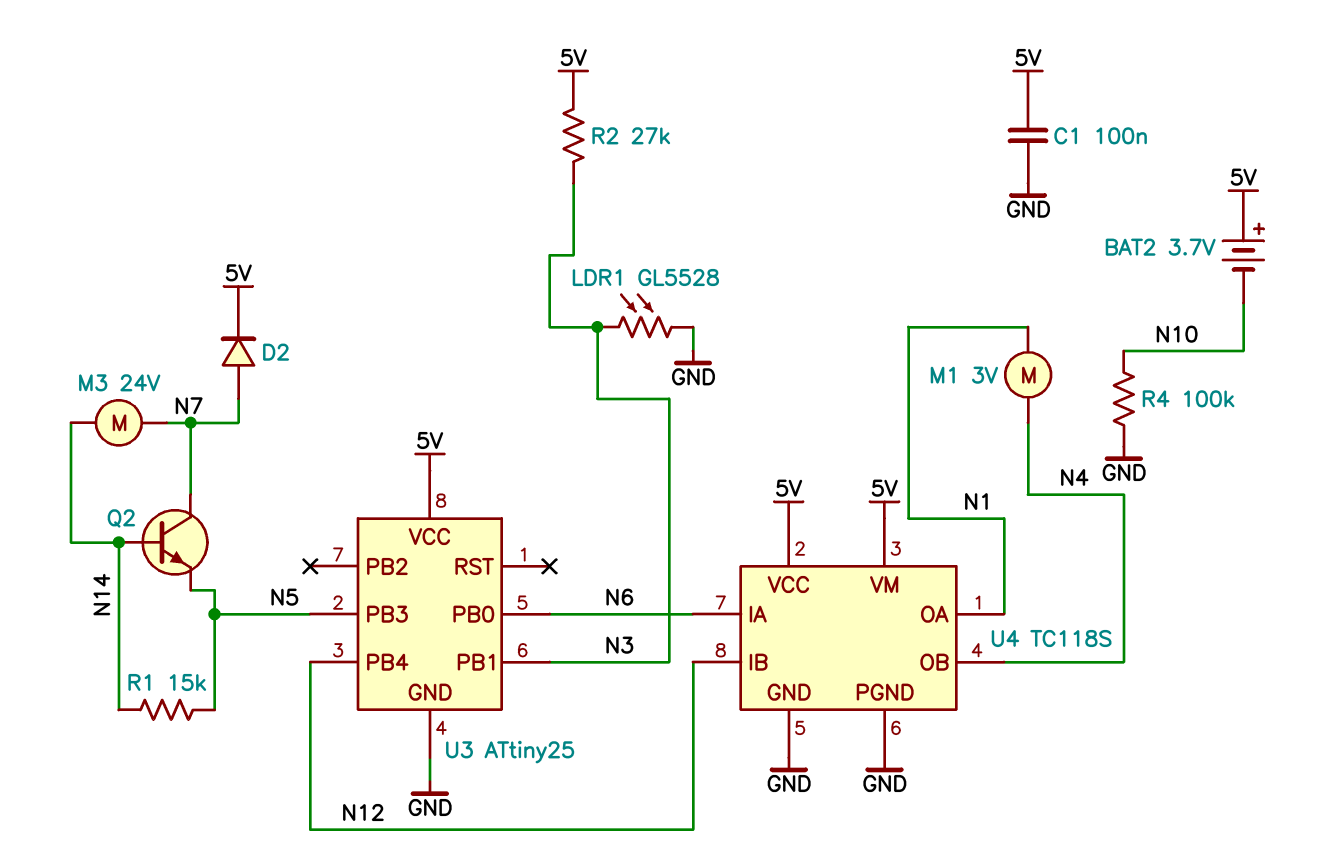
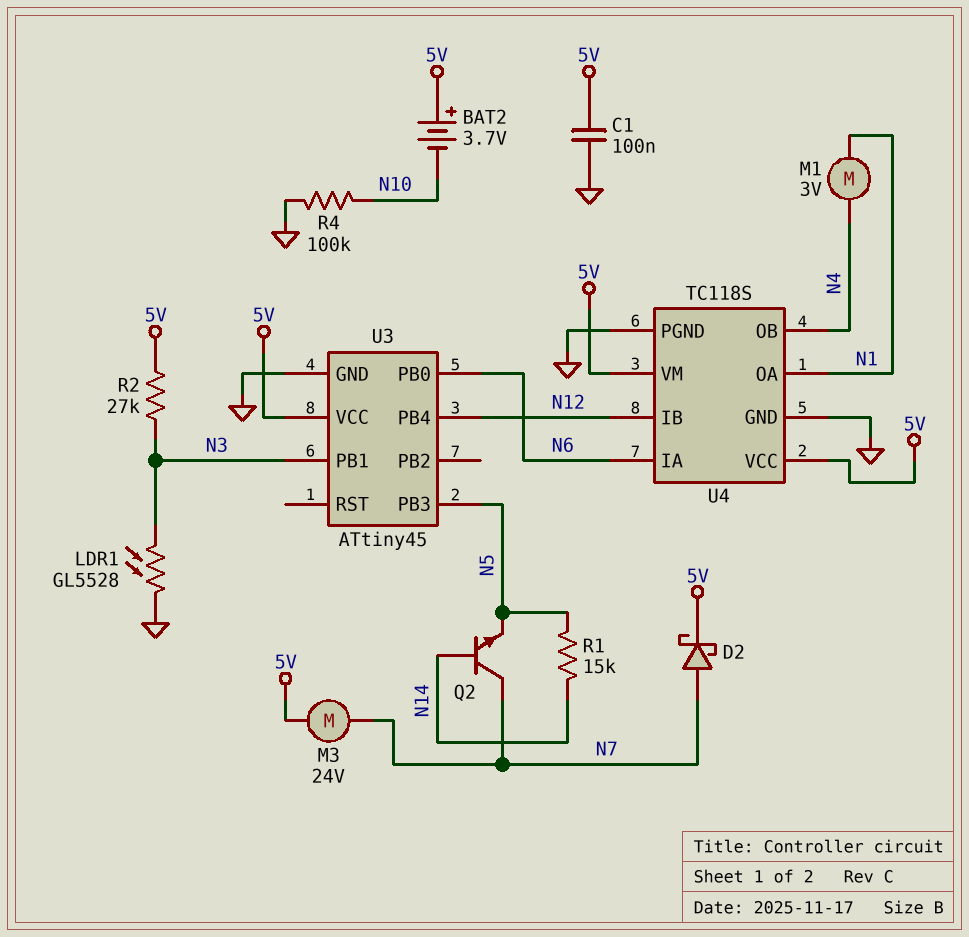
D2: diode (A N7, K 5V) -> schottky (A N7, K 5V)
M3: motor 24V (N7, N14) -> motor 24V (5V, N7)
U3: ATtiny25 -> ATtiny45

